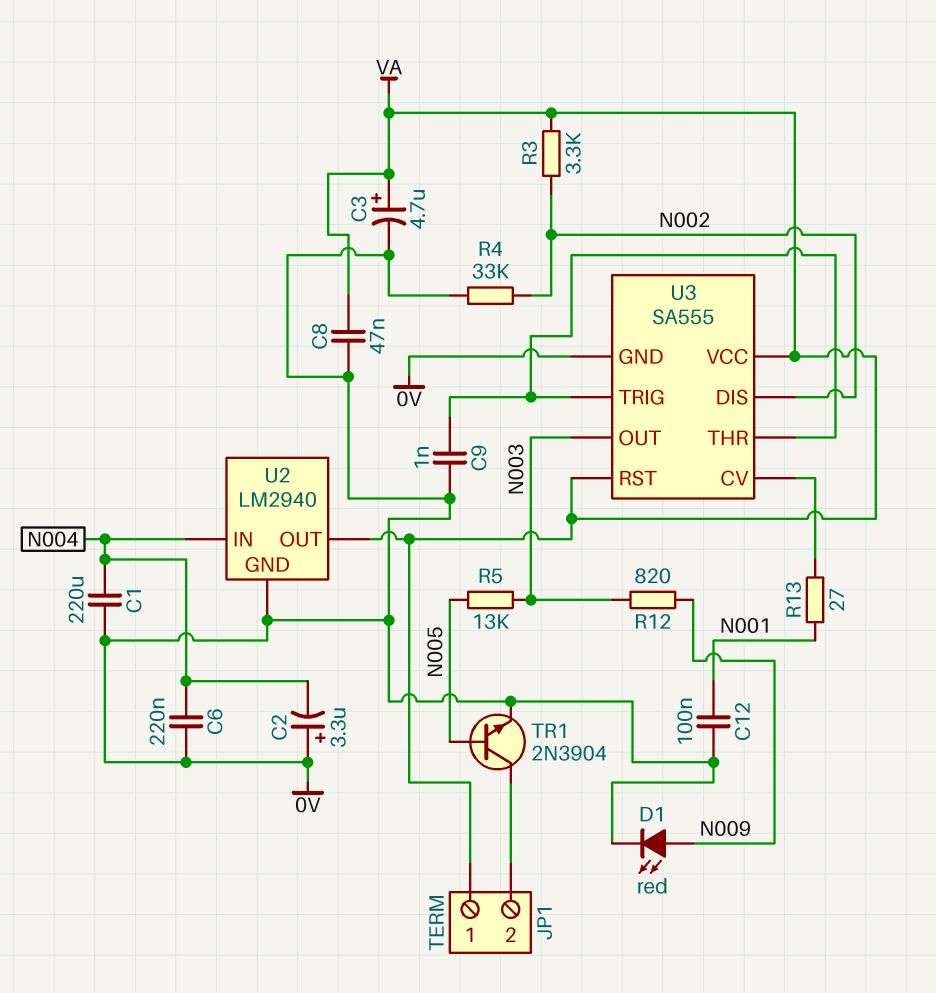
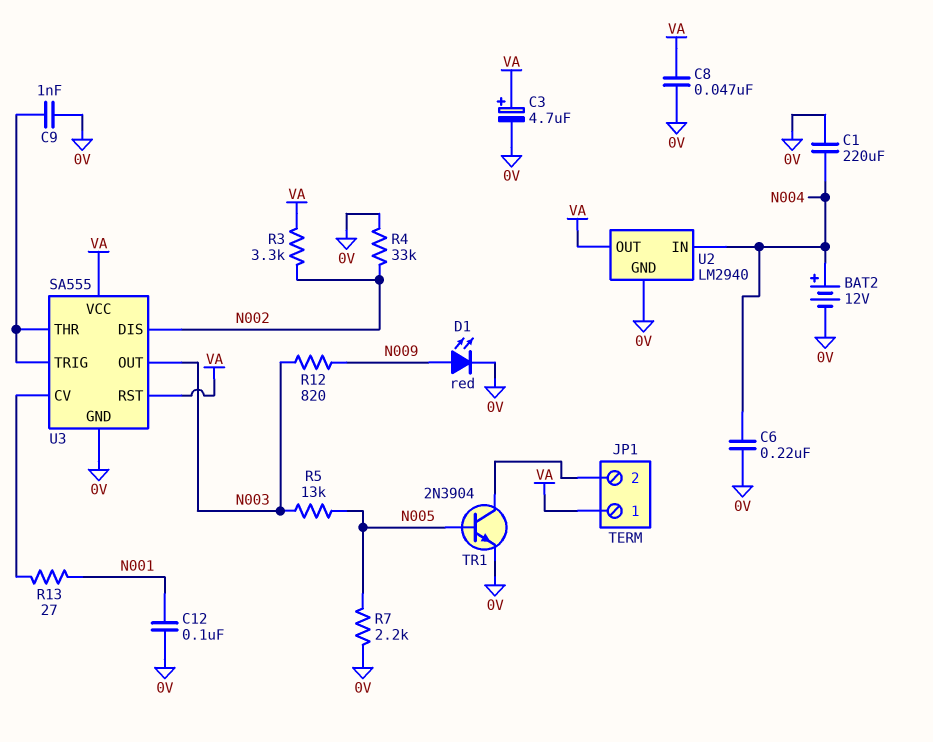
BAT2: none -> 12V (plus N004, minus 0V)
C2: 3.3uF (plus 0V, minus N004) -> none
R7: none -> 2.2k (0V, N005)

